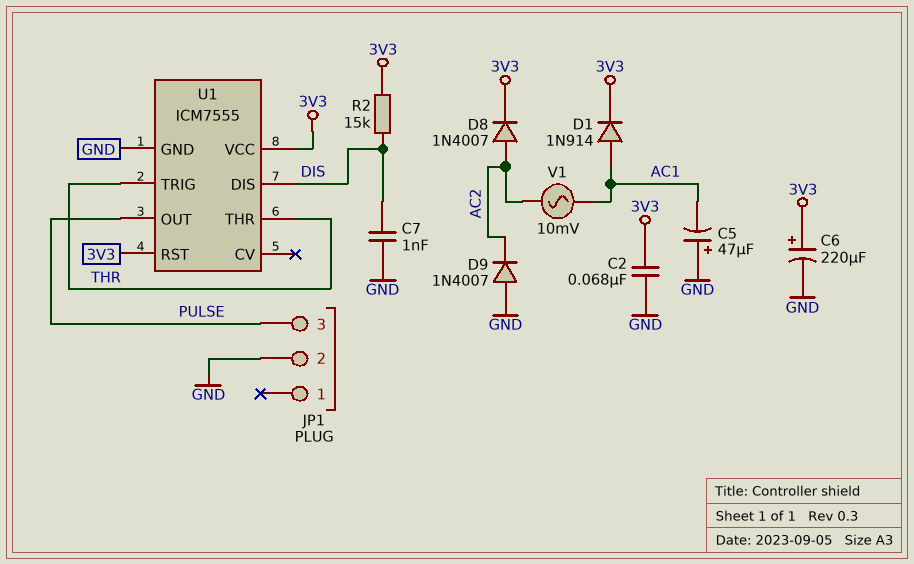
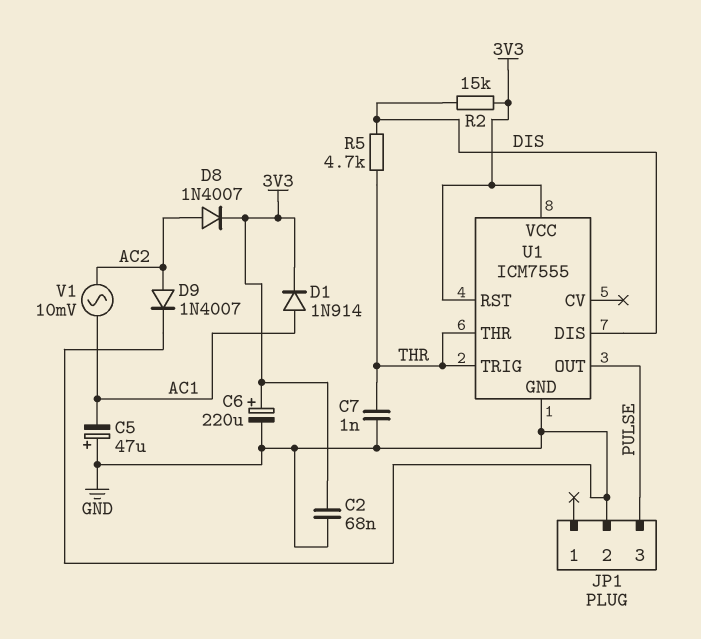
C7: 1nF (DIS, GND) -> 1nF (GND, THR)
D9: diode 1N4007 (A GND, K AC2) -> diode 1N4007 (A AC2, K GND)
R5: none -> 4.7k (DIS, THR)

